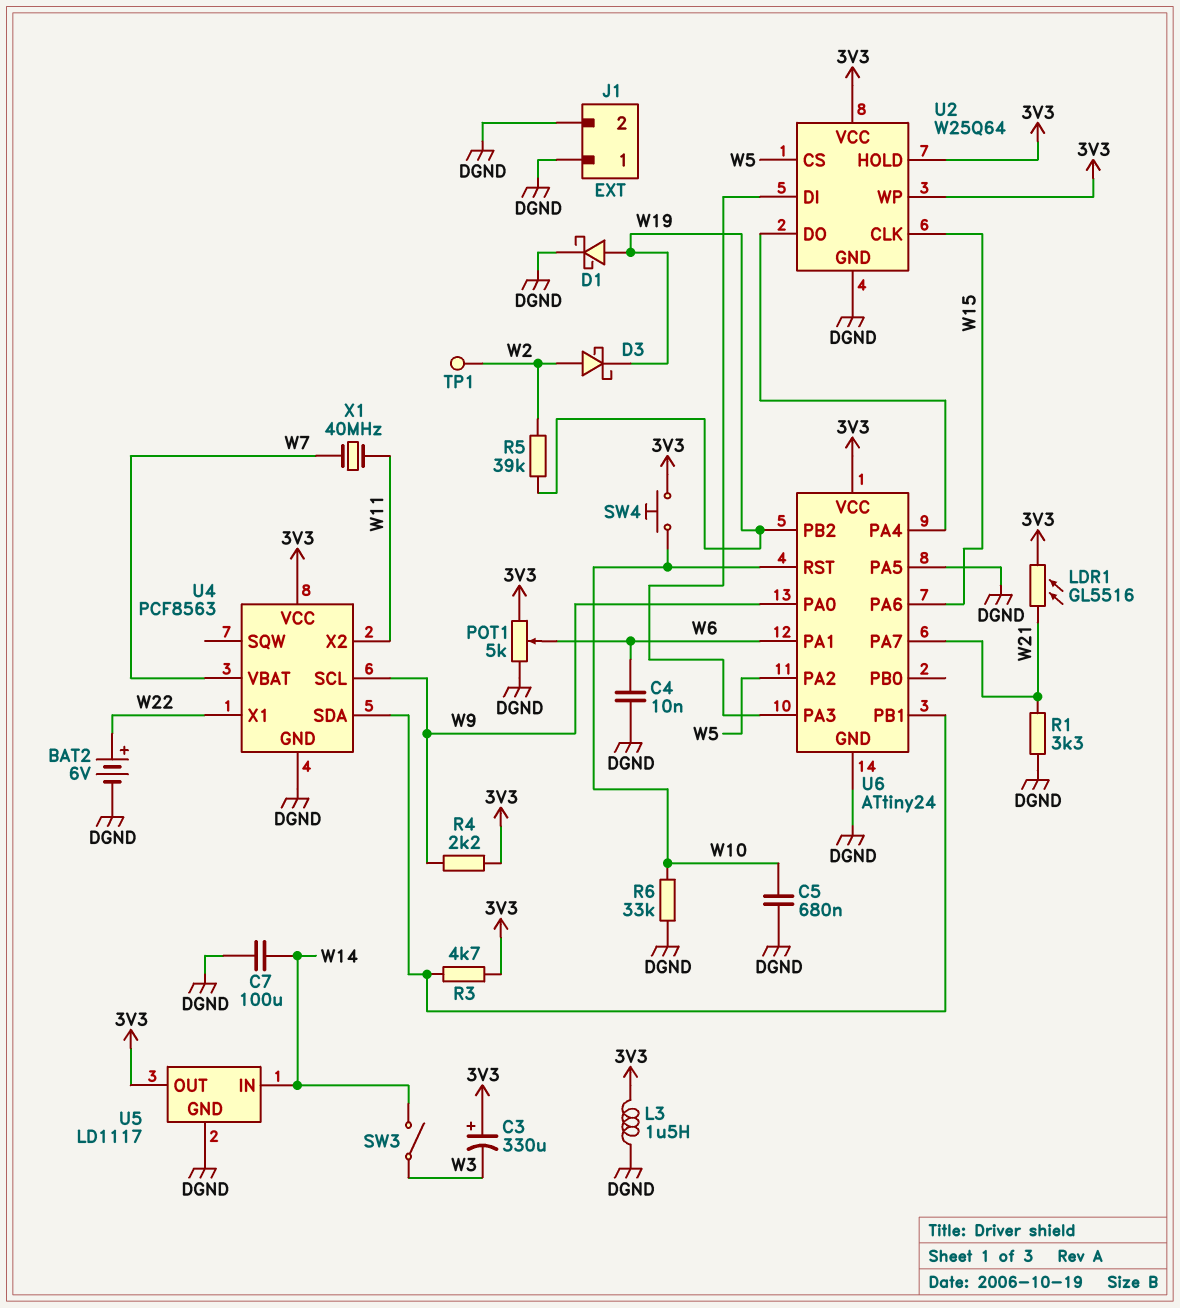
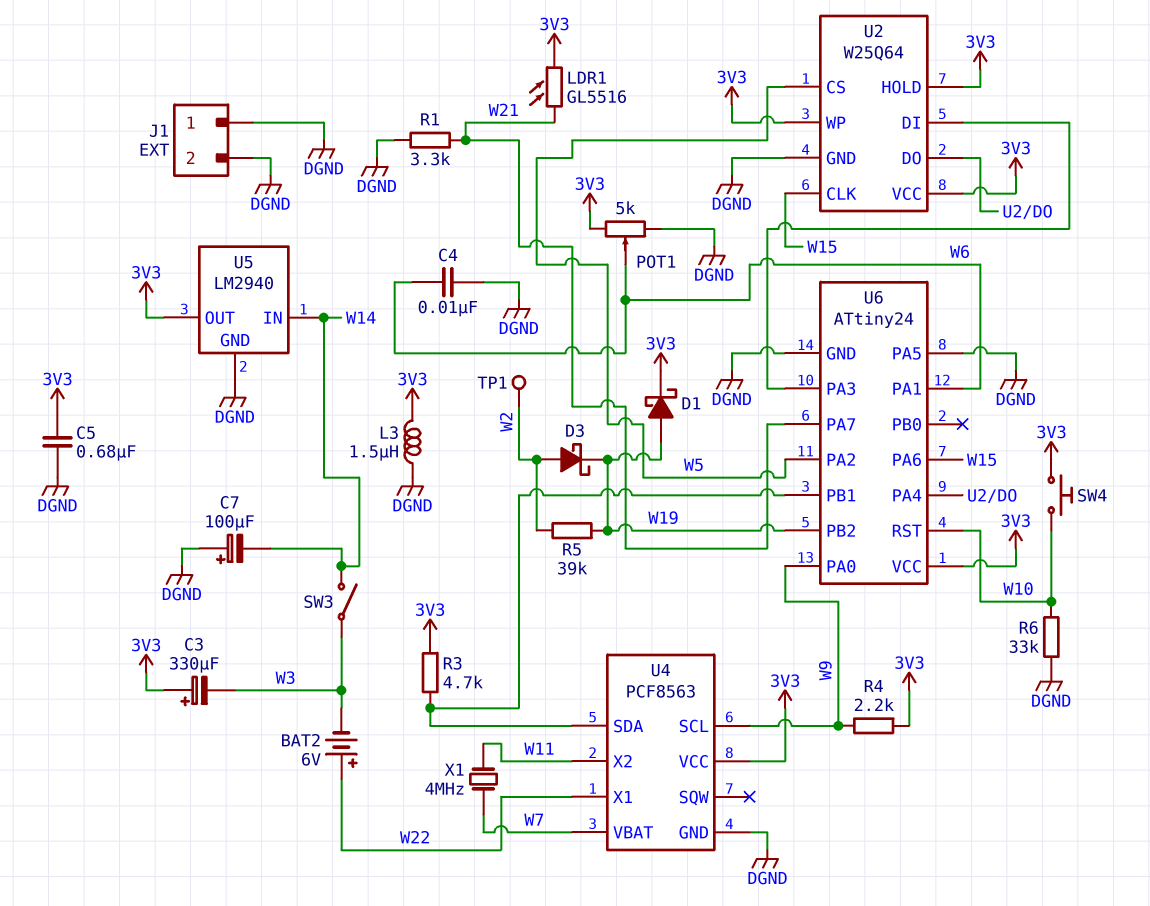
BAT2: 6V (plus W22, minus DGND) -> 6V (plus W22, minus W3)
C5: 680nF (DGND, W10) -> 680nF (3V3, DGND)
C7: 100uF (DGND, W14) -> 100uF (plus DGND, minus W14)
D1: schottky (A W19, K DGND) -> schottky (A W19, K 3V3)
U5: LD1117 -> LM2940
X1: 40MHz (W7, W11) -> 4MHz (W7, W11)

